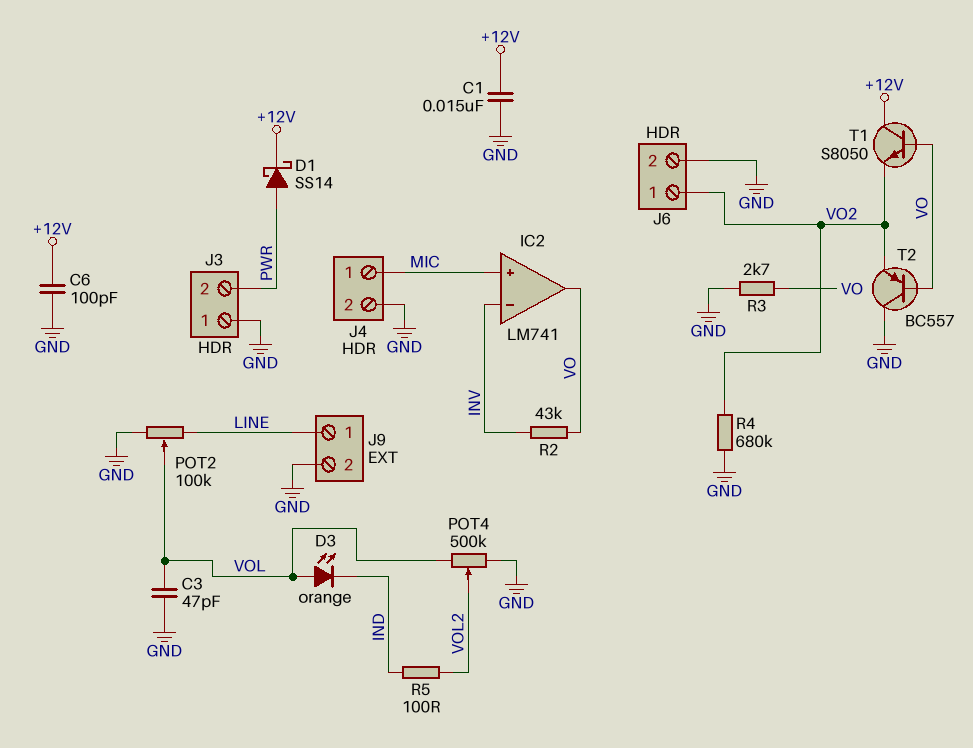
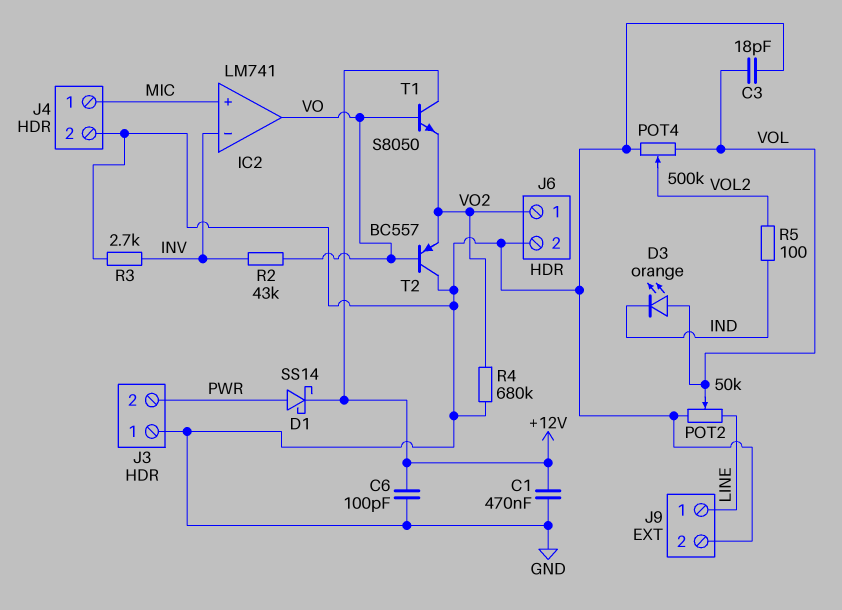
C1: 15nF (+12V, GND) -> 470nF (+12V, GND)
C3: 47pF (GND, VOL) -> 18pF (GND, VOL)
POT2: 100k (GND, LINE, wiper VOL) -> 50k (GND, LINE, wiper VOL)
R3: 2.7k (GND, VO) -> 2.7k (GND, INV)

